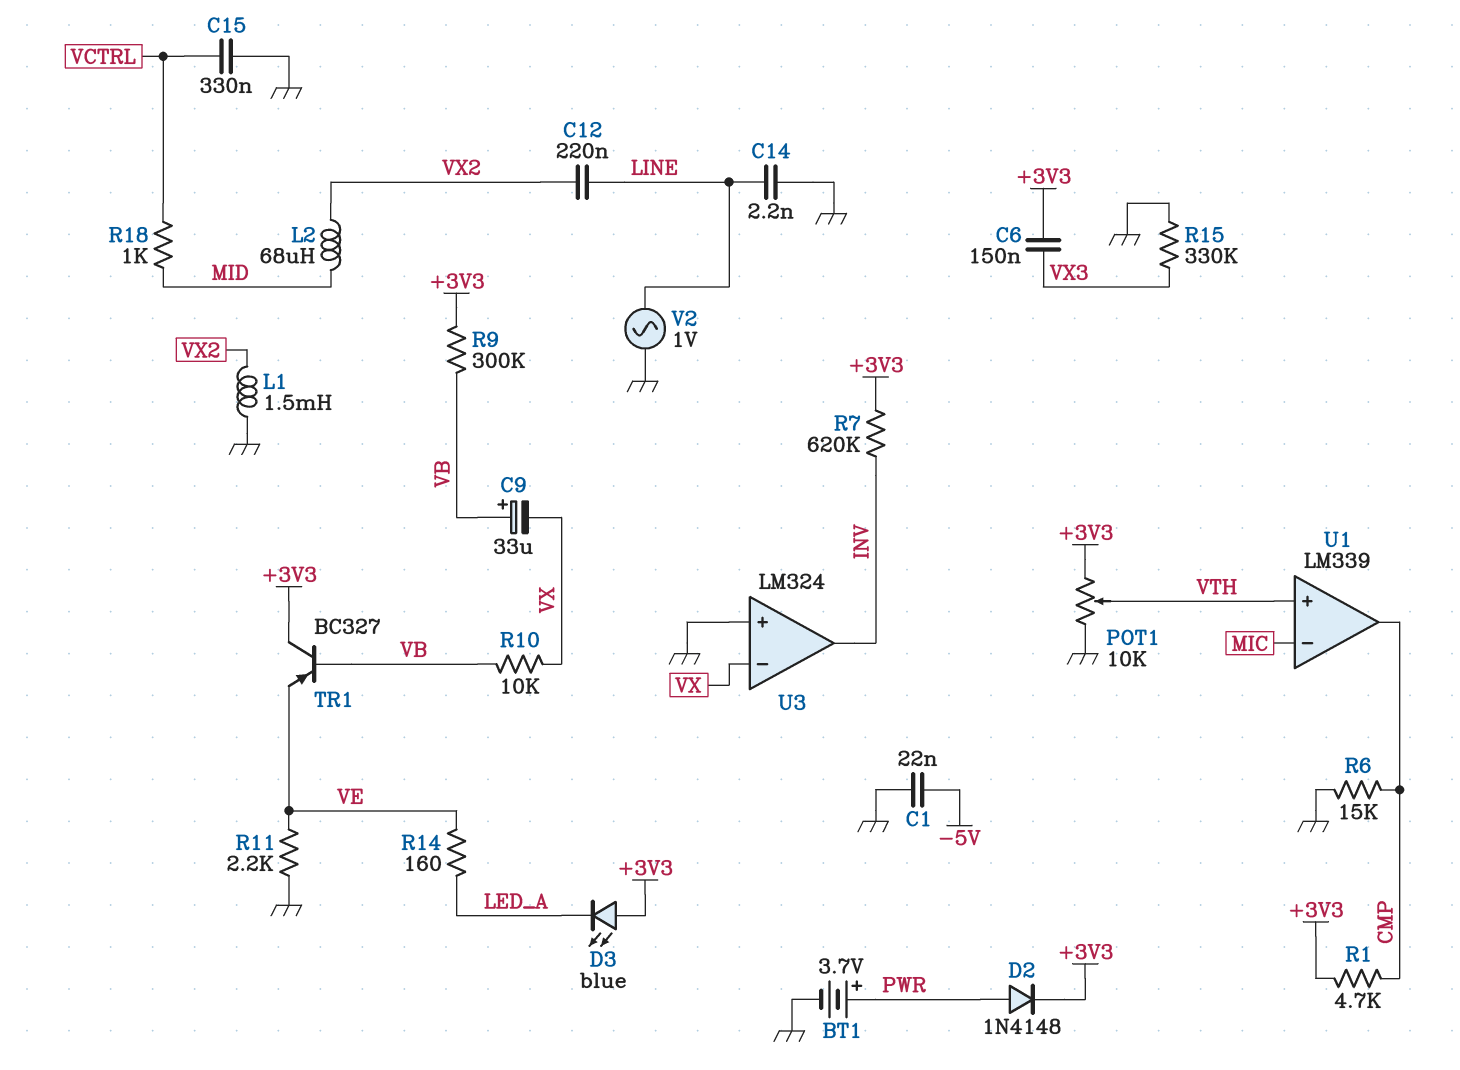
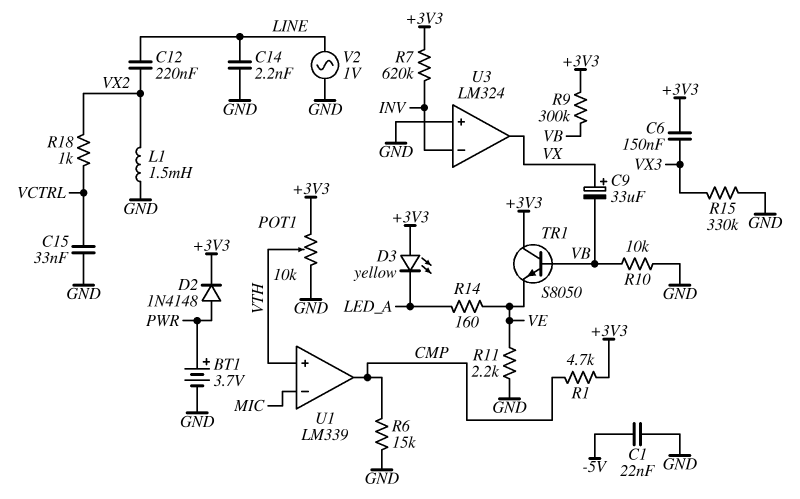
C9: 33uF (plus VB, minus VX) -> 33uF (plus VX, minus VB)
C15: 330nF (GND, VCTRL) -> 33nF (GND, VCTRL)
D3: LED blue (A +3V3, K LED_A) -> LED yellow (A +3V3, K LED_A)
L2: 68uH (MID, VX2) -> none
R10: 10k (VB, VX) -> 10k (GND, VB)
R18: 1k (MID, VCTRL) -> 1k (VCTRL, VX2)
TR1: PNP BC327 (B VB, C +3V3, E VE) -> NPN S8050 (B VB, C +3V3, E VE)
U3 pin in-: VX -> INV
U3 pin out: INV -> VX

